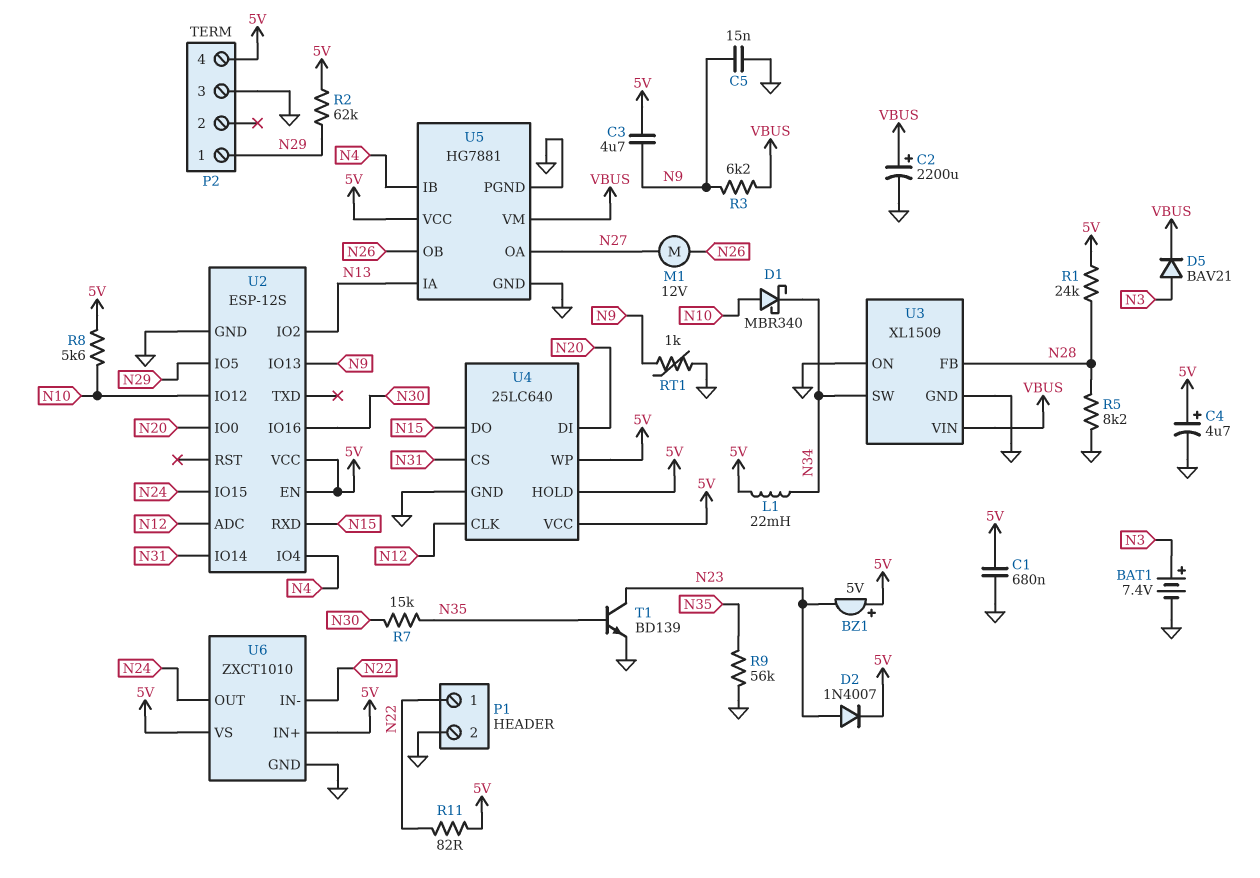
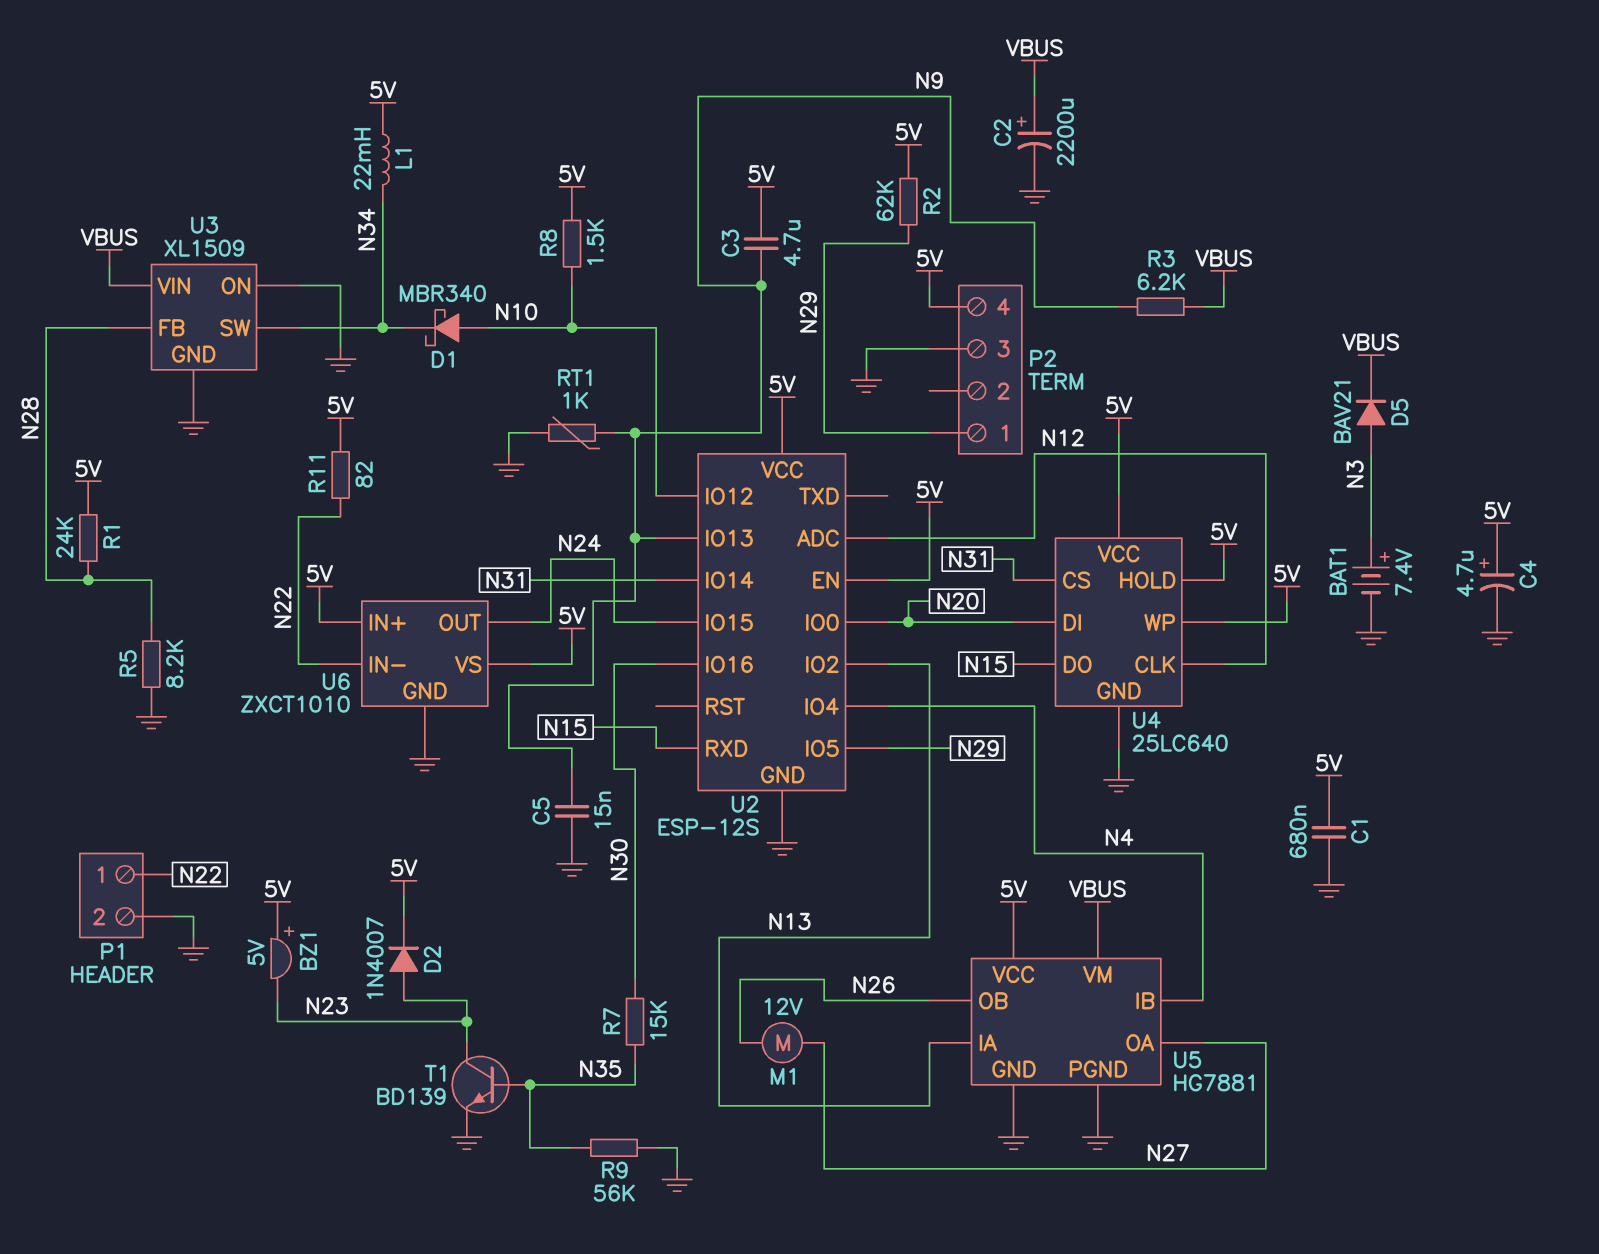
R8: 5.6k (5V, N10) -> 1.5k (5V, N10)

